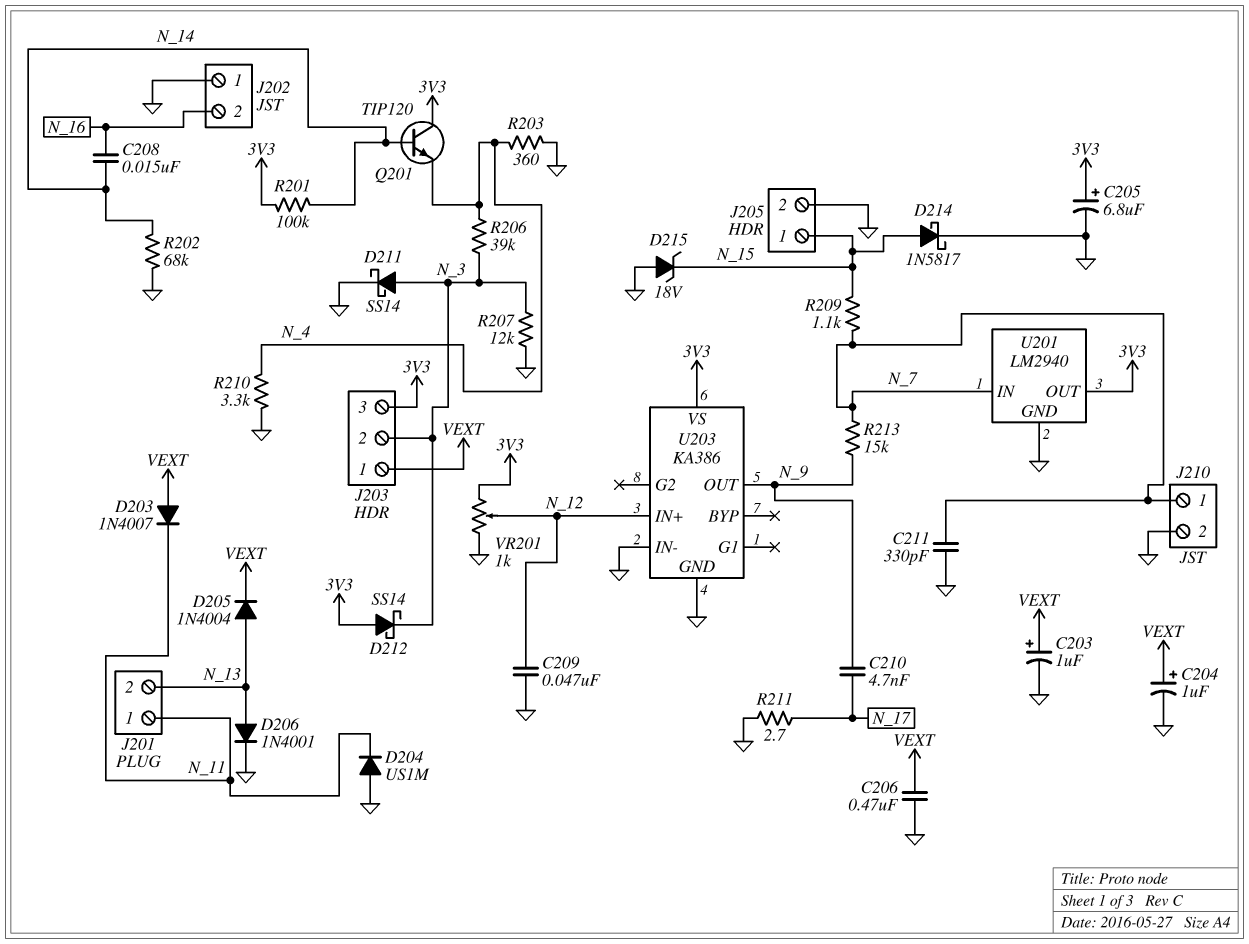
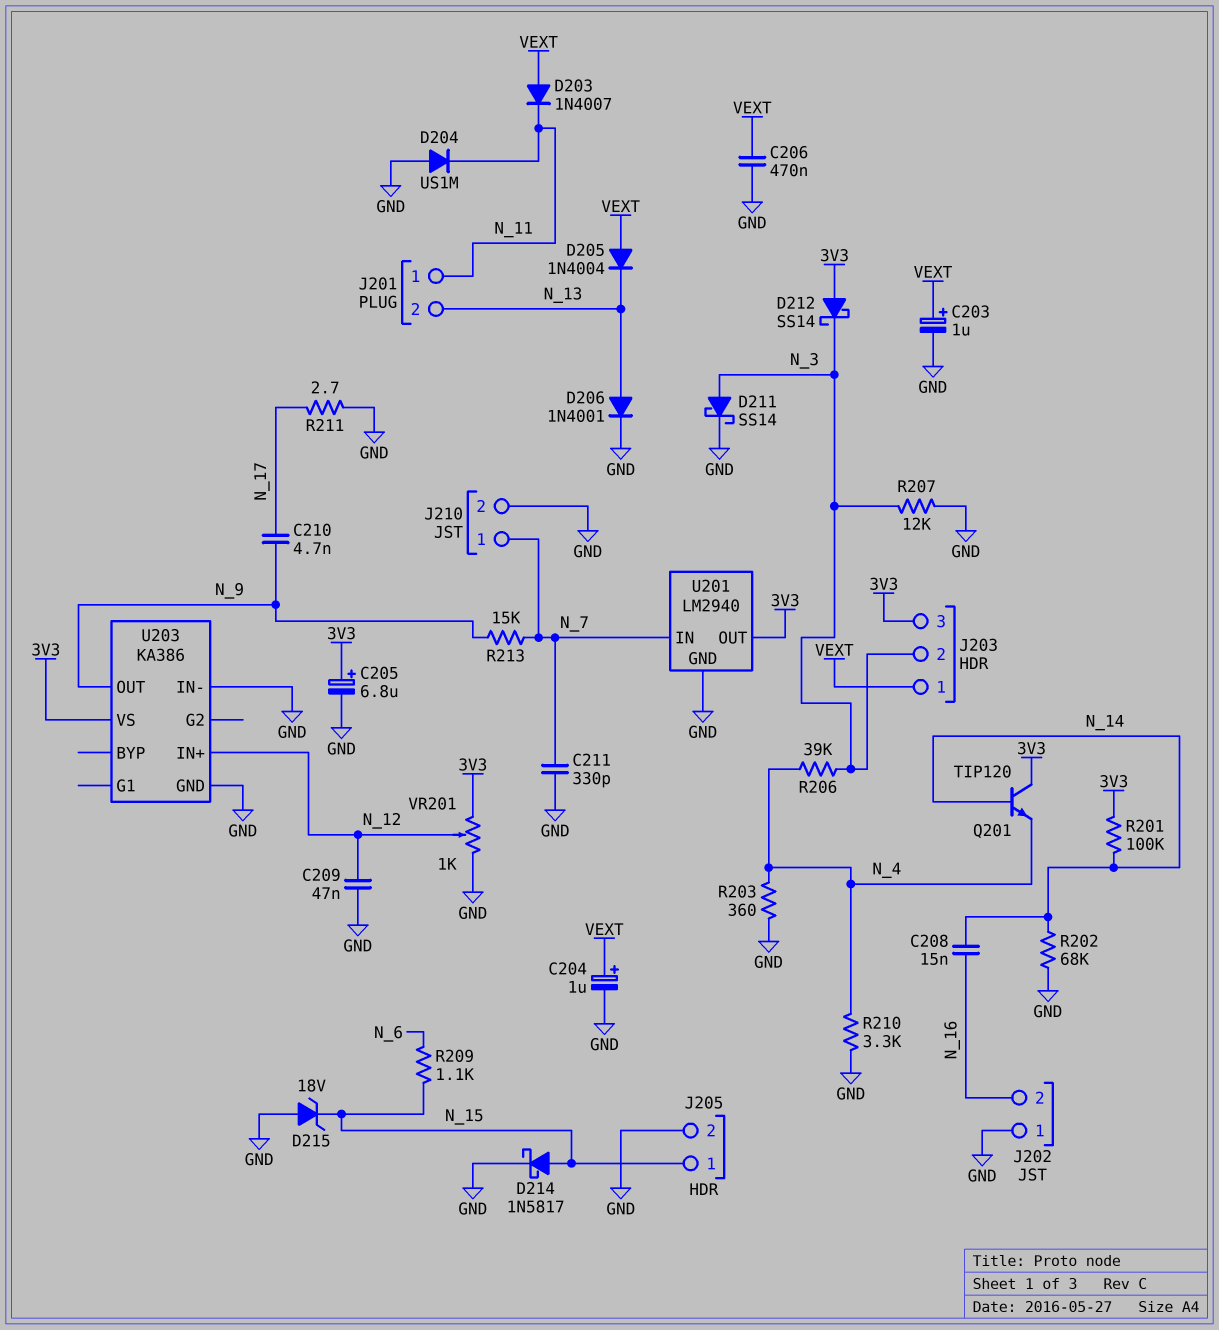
D205: diode 1N4004 (A N_13, K VEXT) -> diode 1N4004 (A VEXT, K N_13)
R209: 1.1k (N_7, N_15) -> 1.1k (N_6, N_15)

